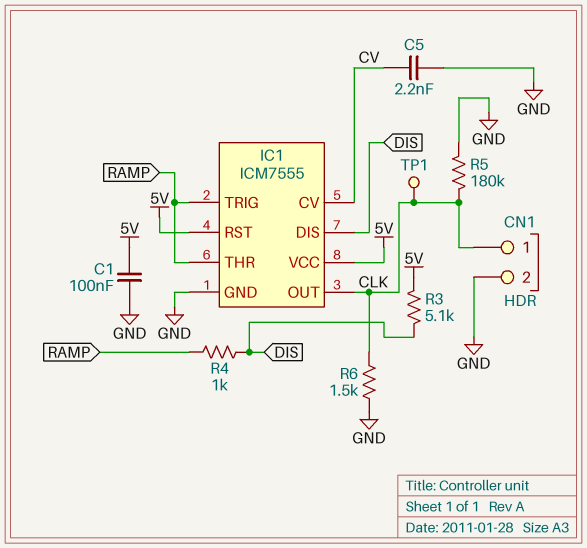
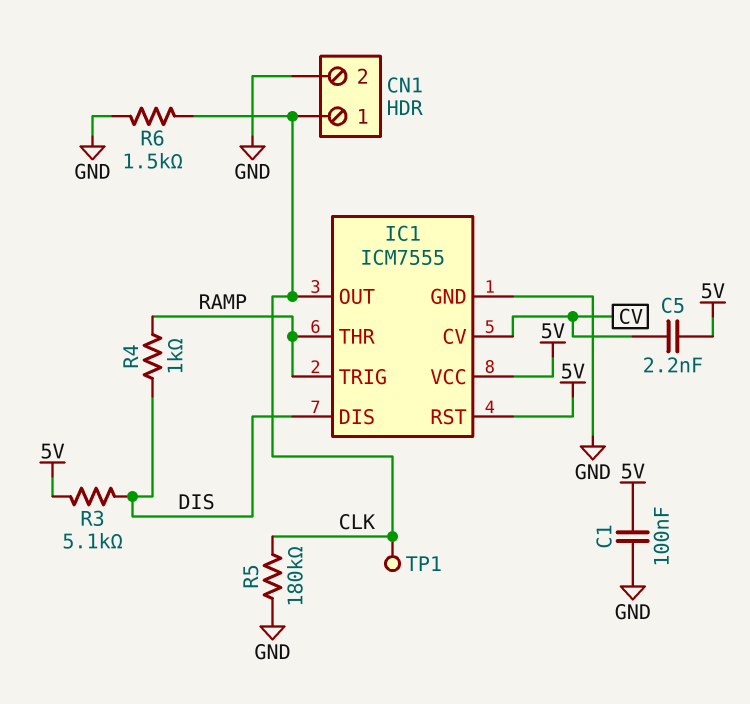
C5: 2.2nF (CV, GND) -> 2.2nF (5V, CV)

